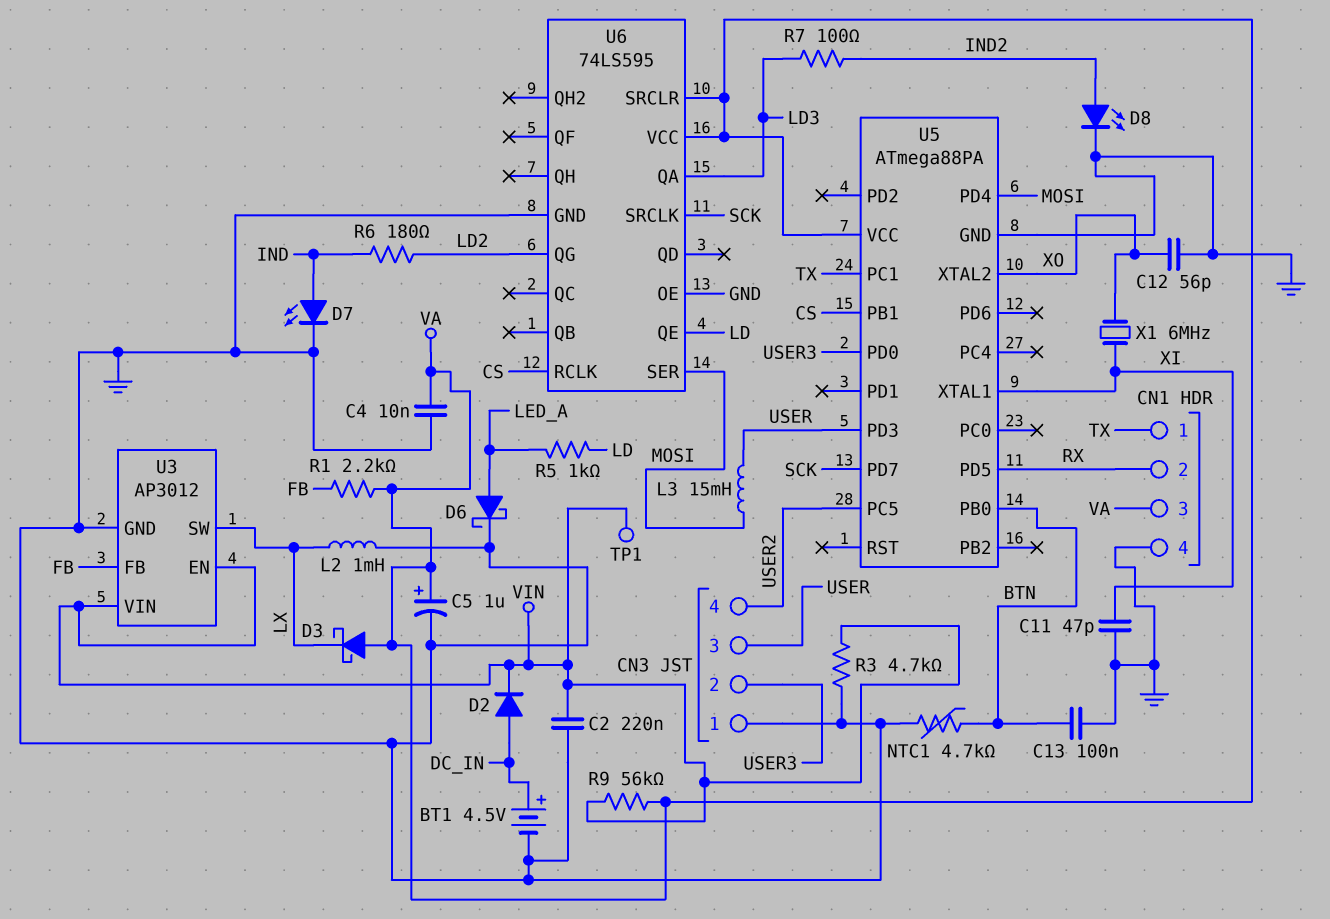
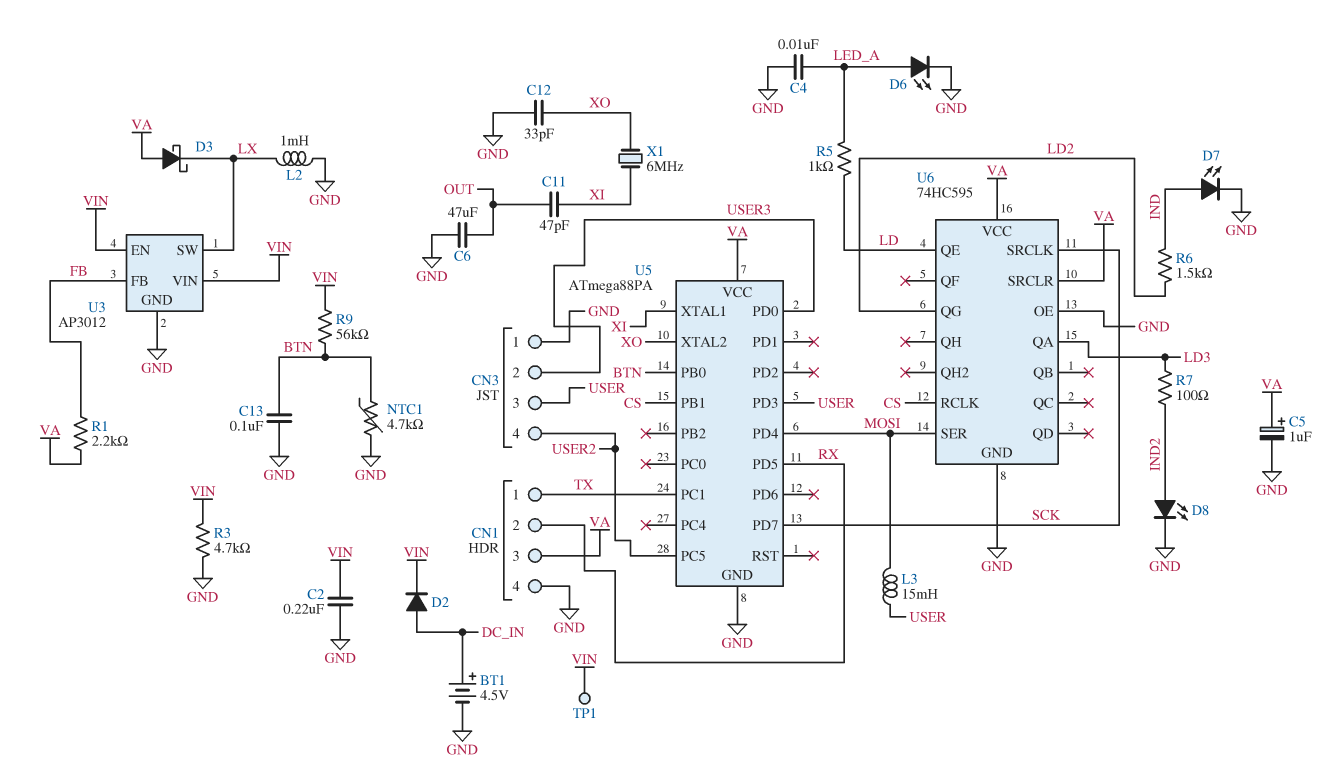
C4: 10nF (GND, VA) -> 10nF (GND, LED_A)
C6: none -> 47uF (GND, OUT)
C11: 47pF (GND, XI) -> 47pF (OUT, XI)
C12: 56pF (GND, XO) -> 33pF (GND, XO)
D6: schottky (A LED_A, K GND) -> LED (A LED_A, K GND)
R6: 180 (IND, LD2) -> 1.5k (IND, LD2)
R9: 56k (VA, VIN) -> 56k (BTN, VIN)
U6: 74LS595 -> 74HC595

